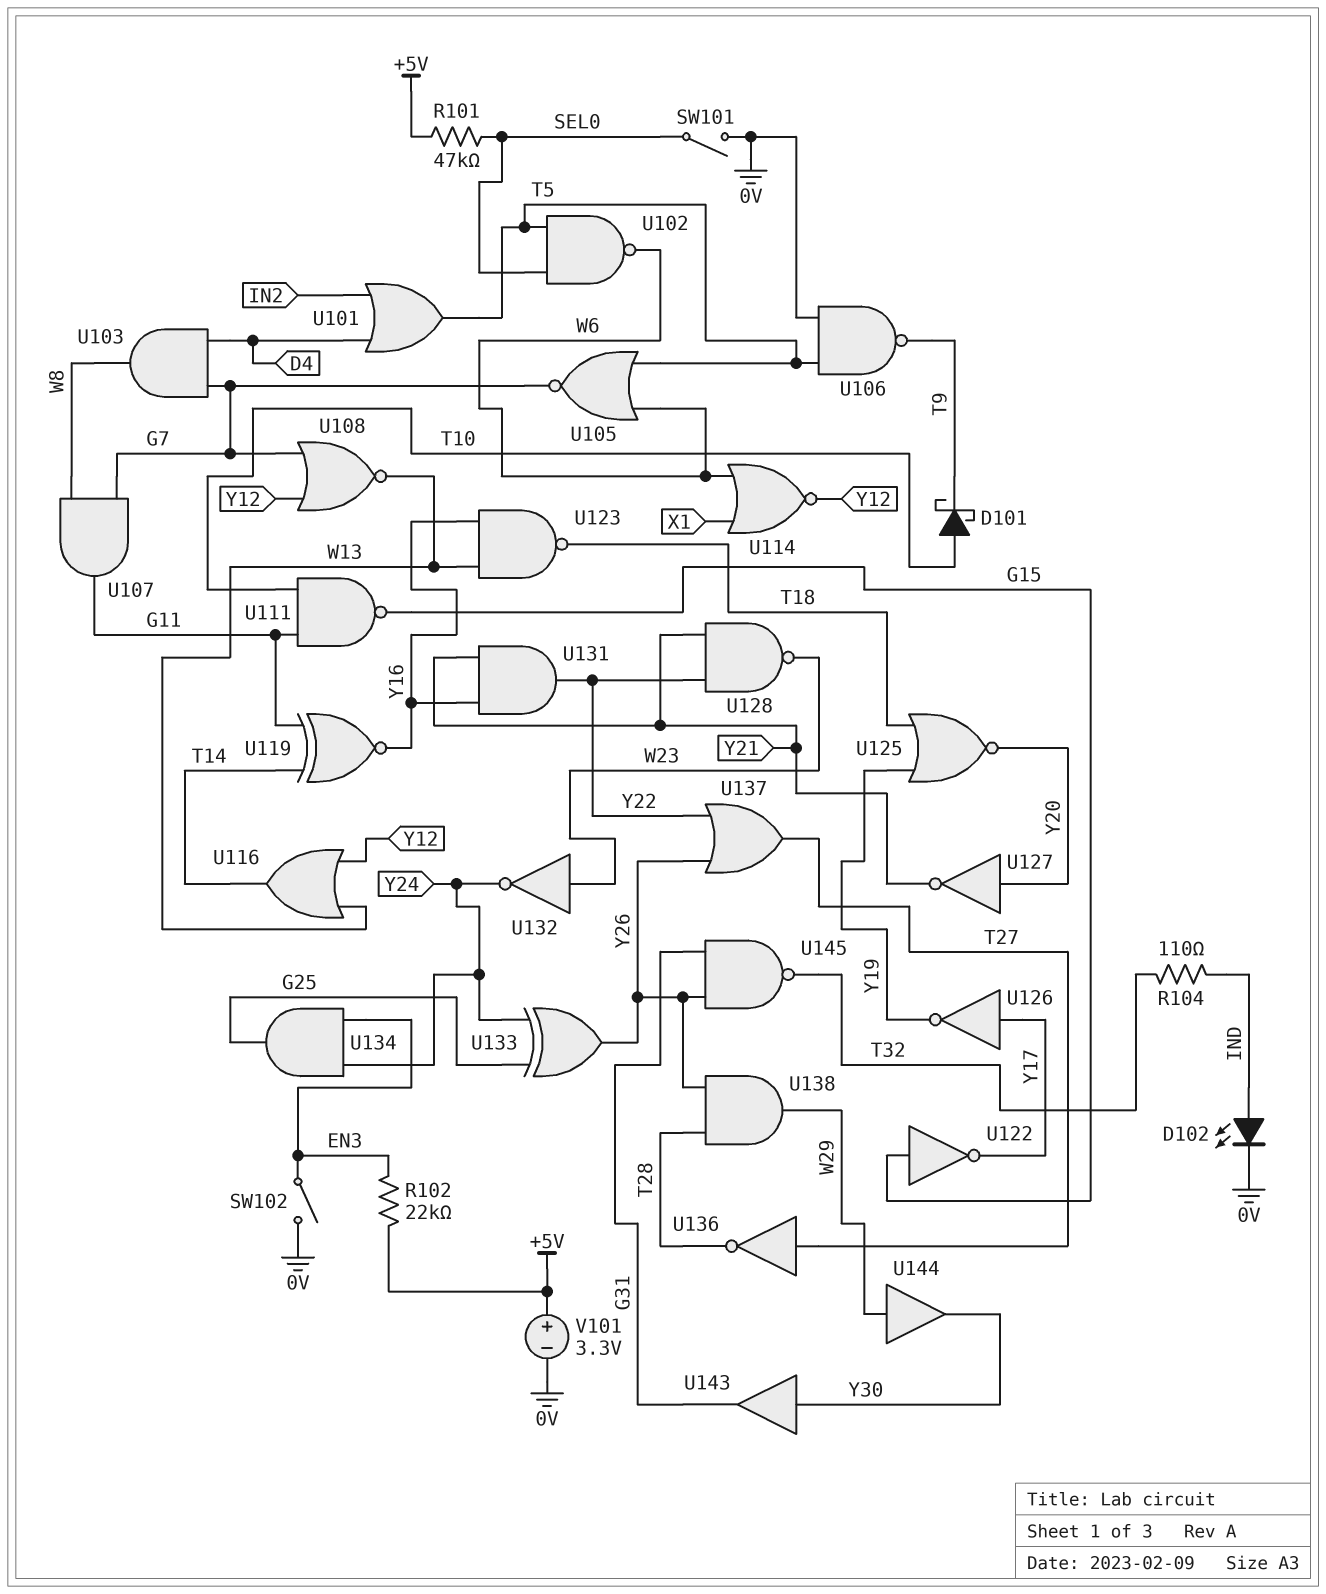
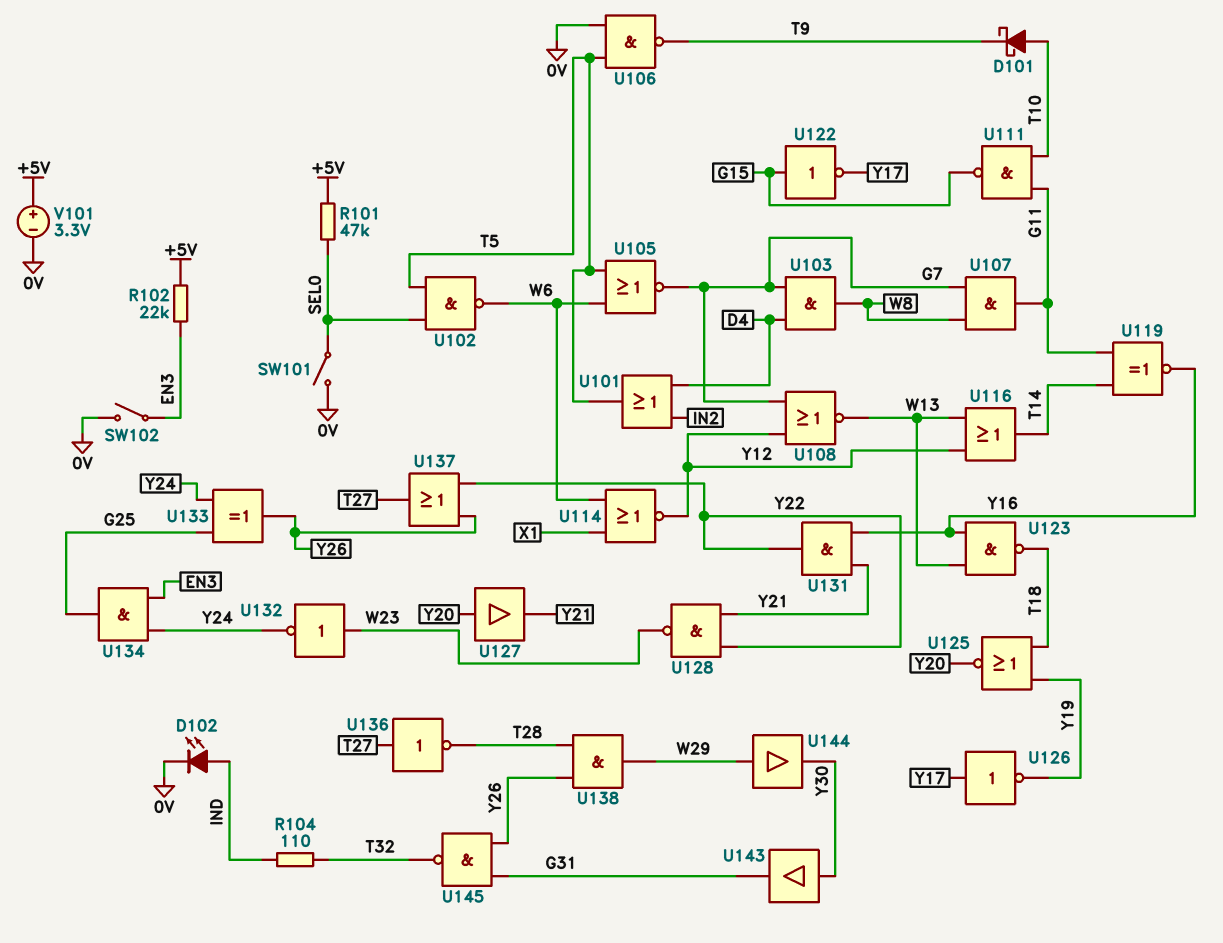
U127: NOT (in Y20, out Y21) -> buffer (in Y20, out Y21)

